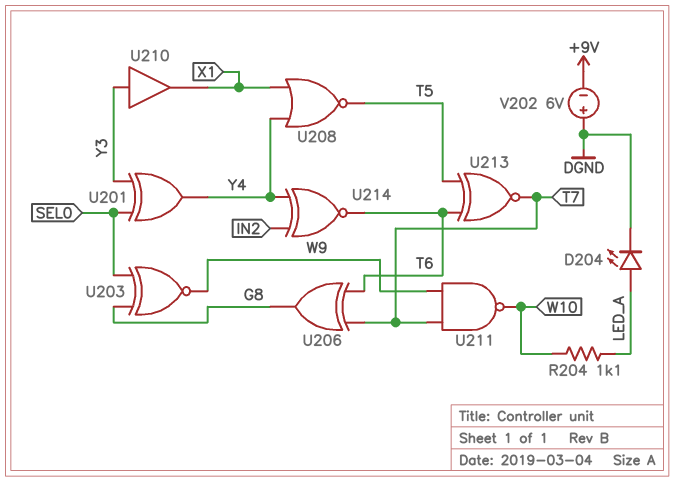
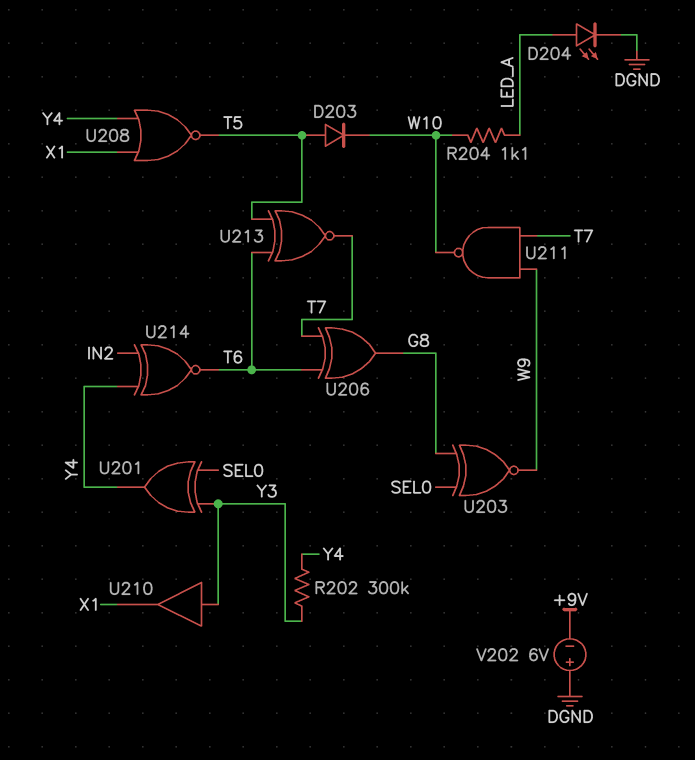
D203: none -> diode (A T5, K W10)
R202: none -> 300k (Y3, Y4)

